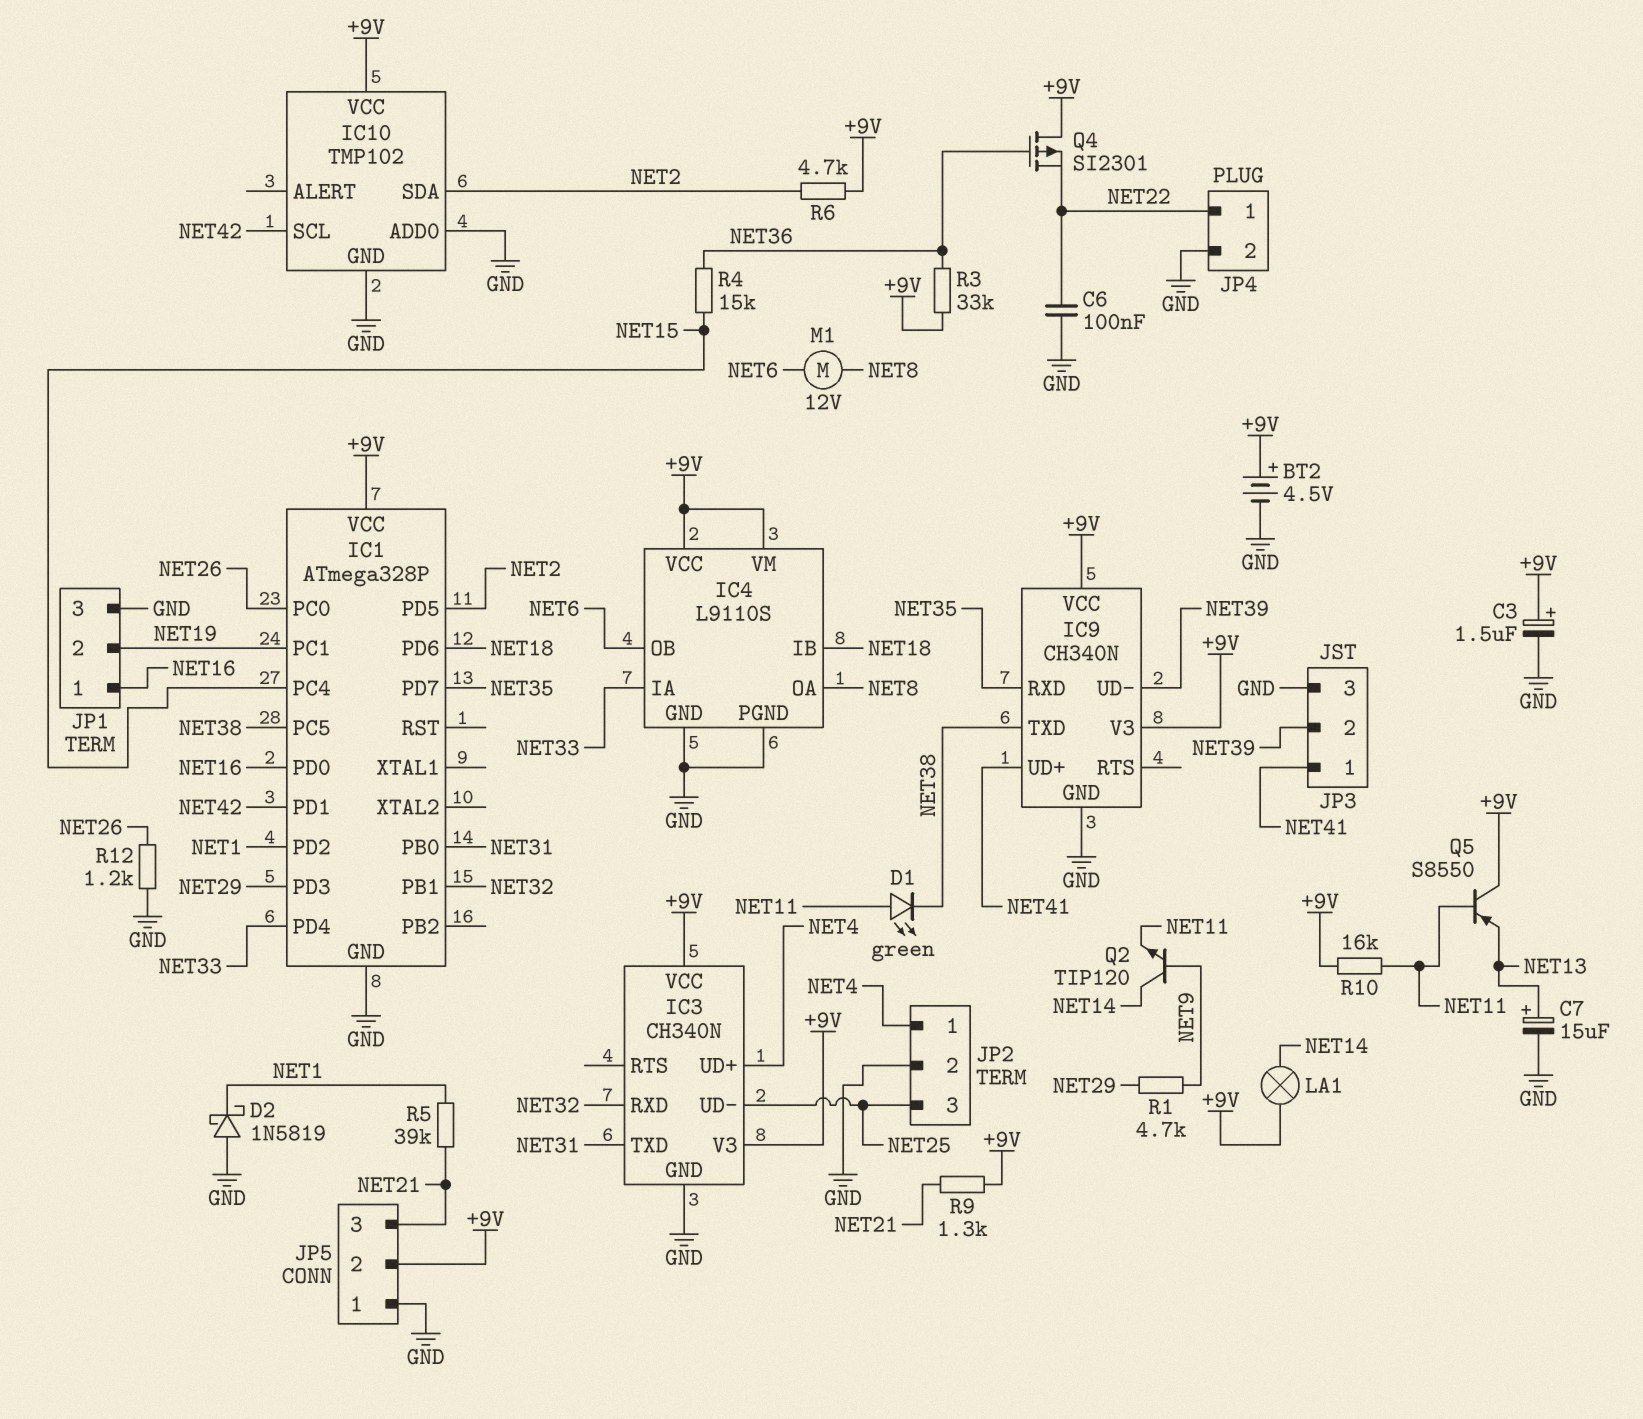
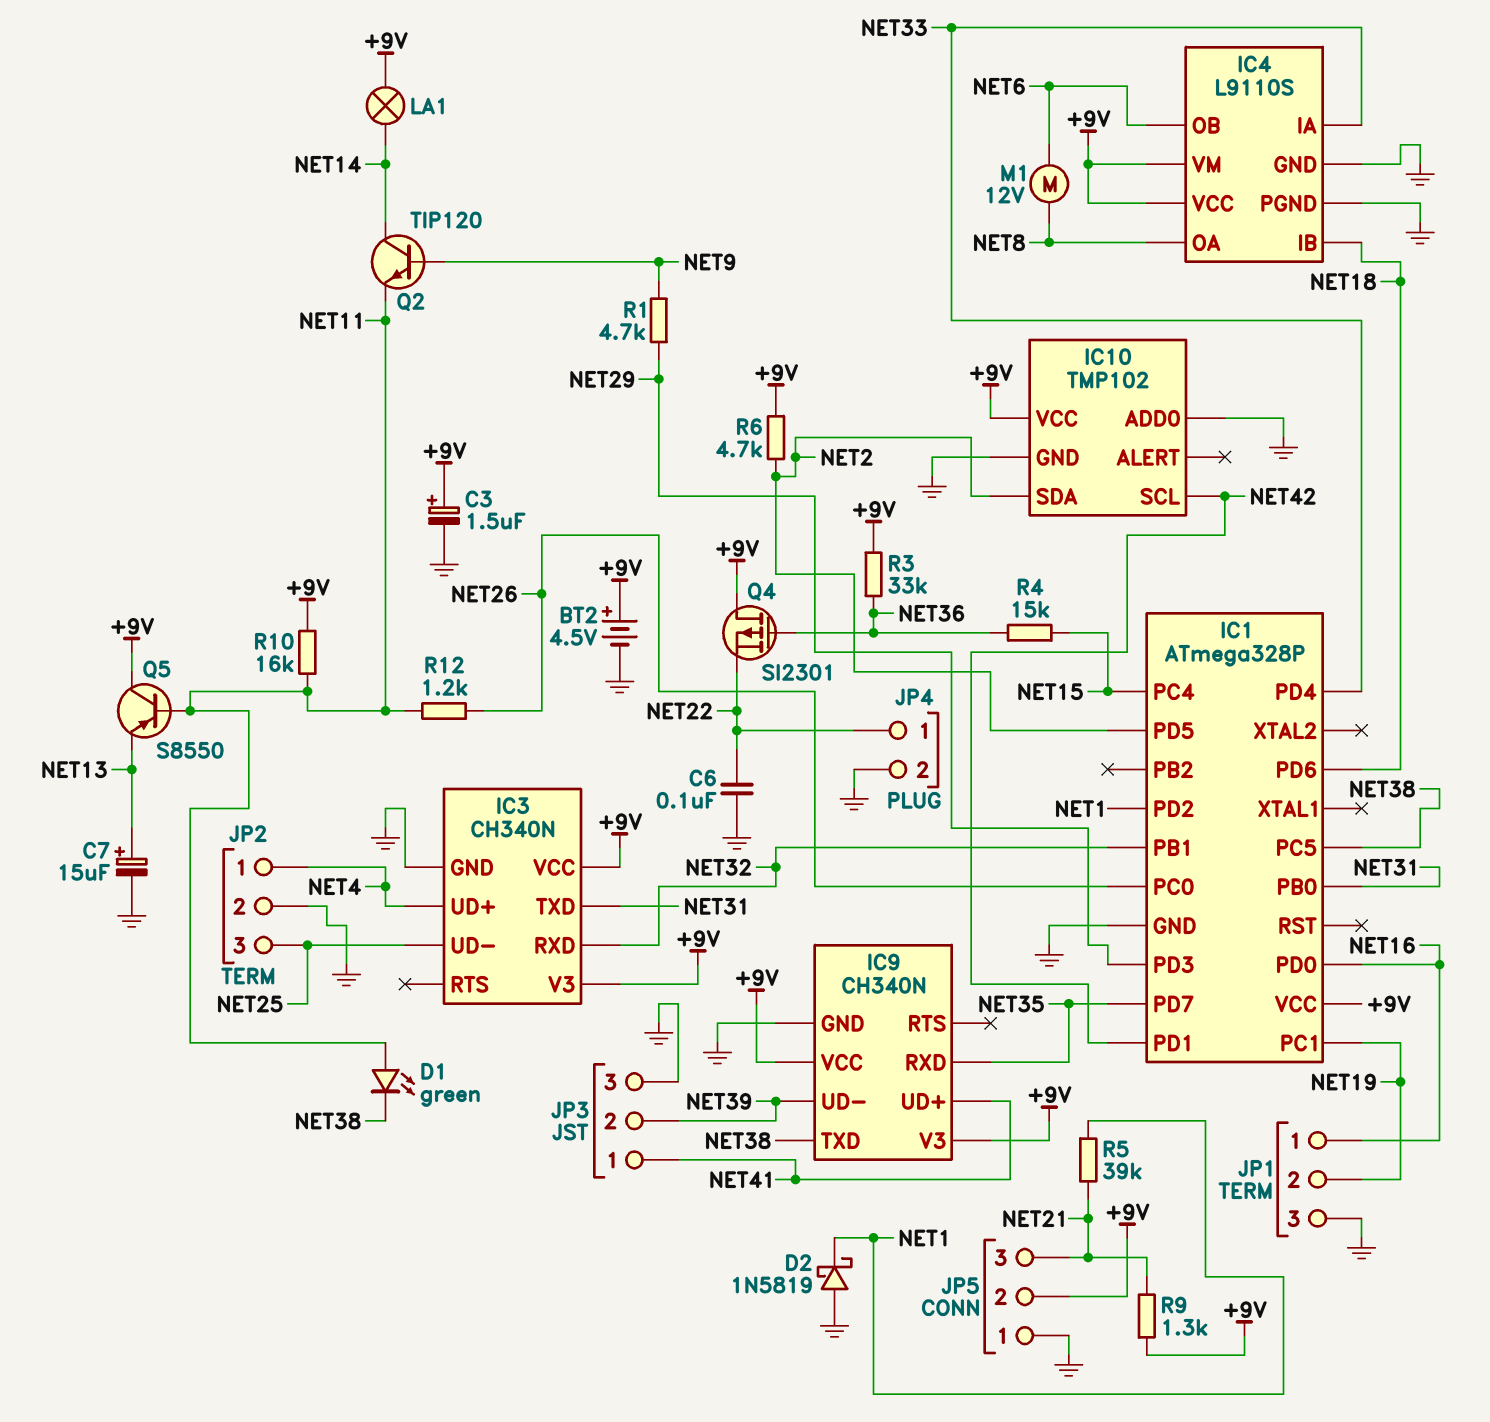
R12: 1.2k (GND, NET26) -> 1.2k (NET11, NET26)

